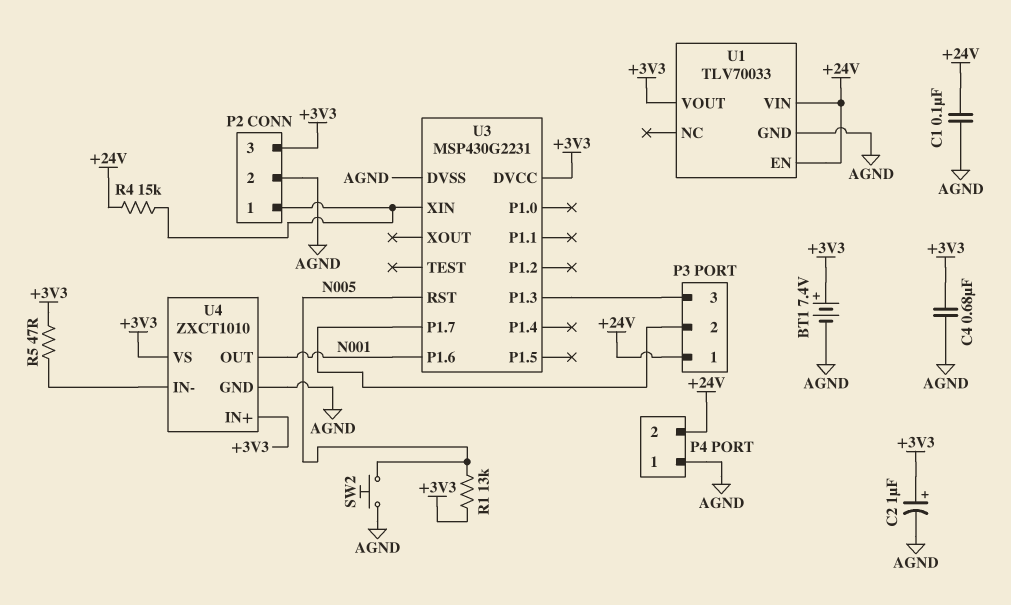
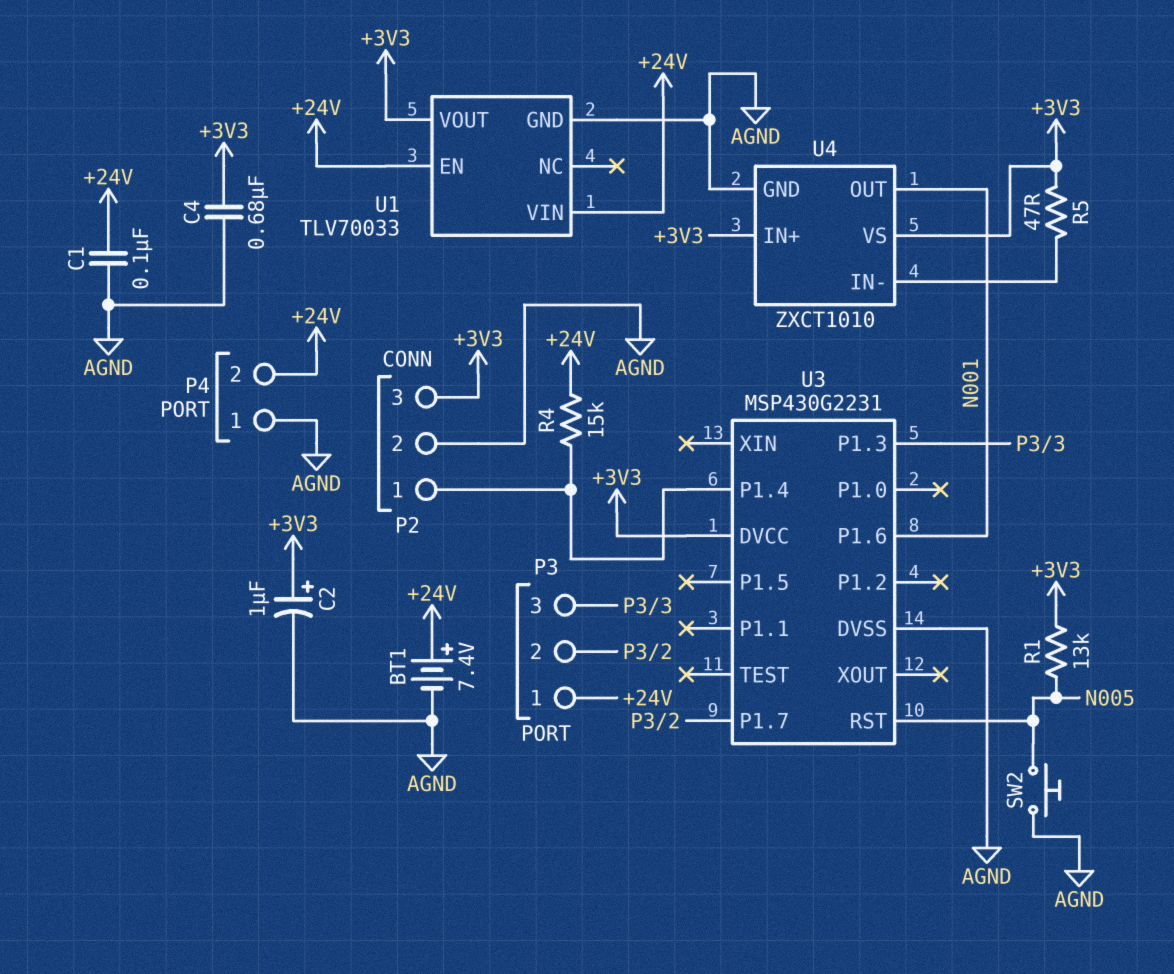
BT1: 7.4V (plus +3V3, minus AGND) -> 7.4V (plus +24V, minus AGND)
U3 pin P1.4: none -> P2/1
U3 pin XIN: P2/1 -> none

